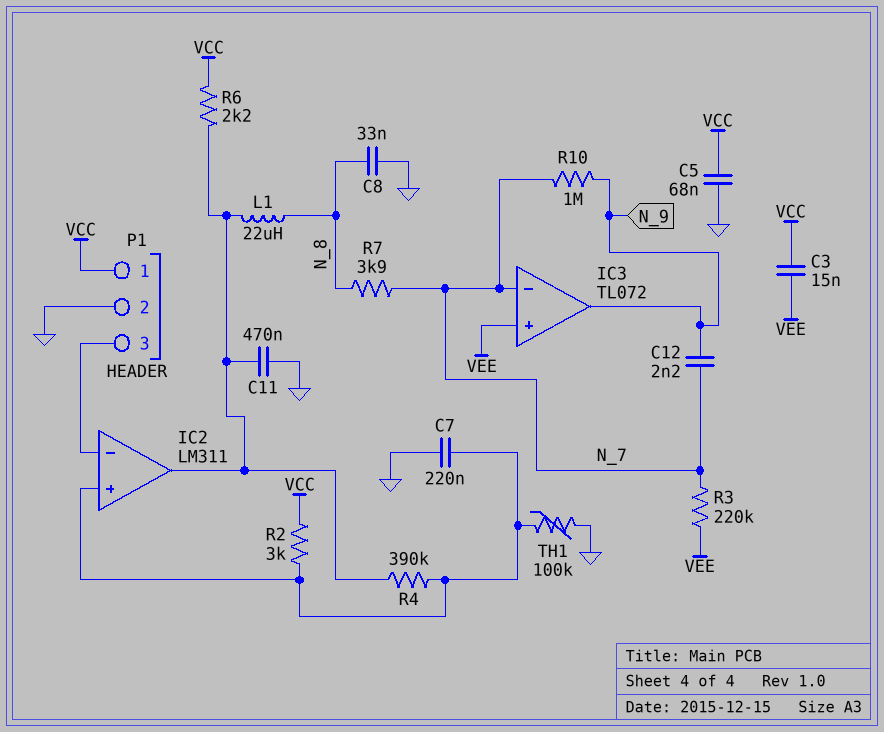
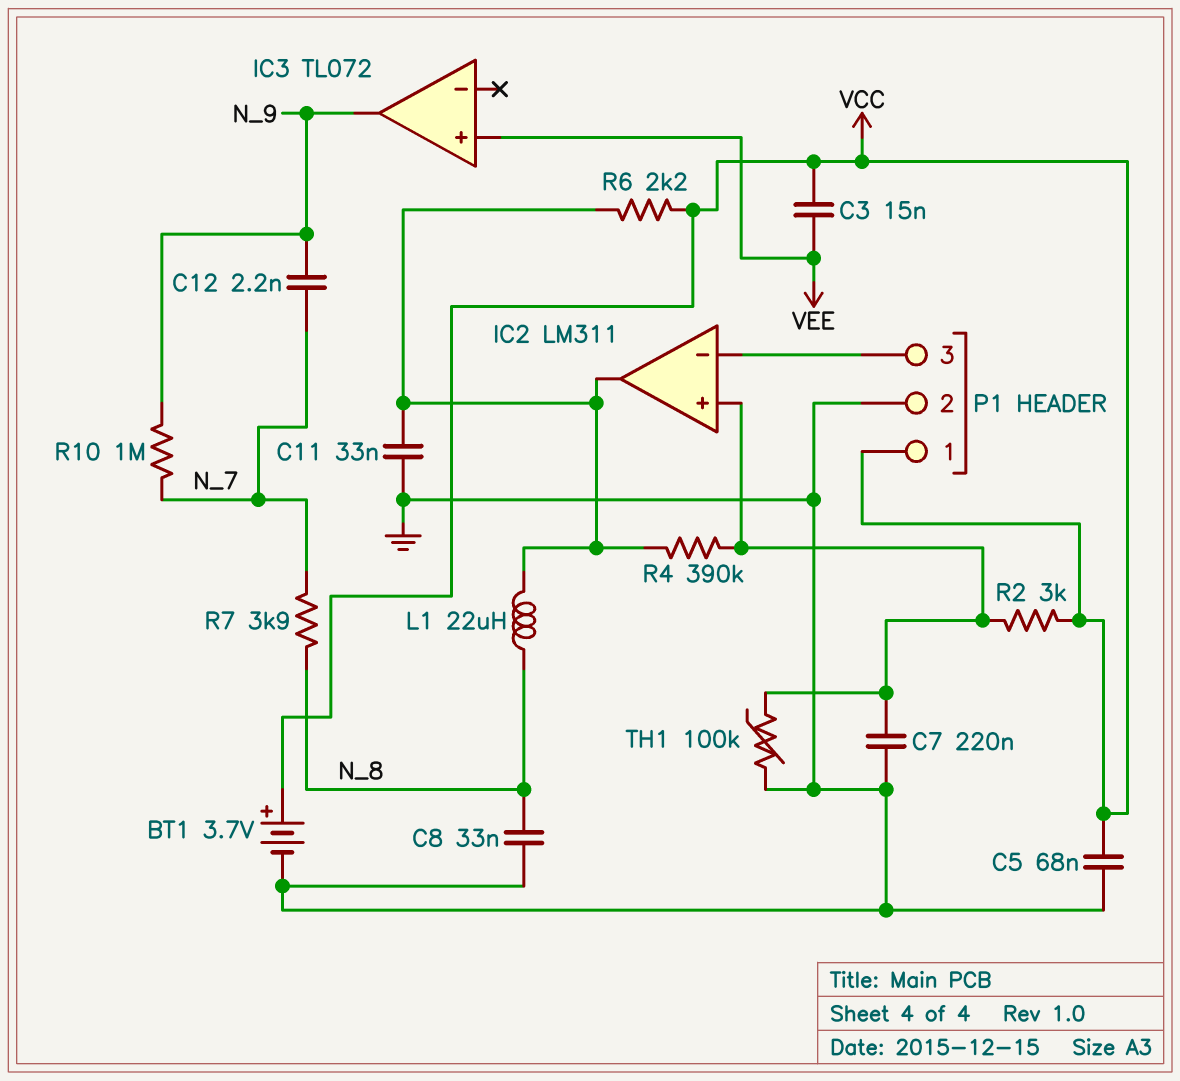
BT1: none -> 3.7V (plus VCC, minus GND)
C11: 470nF (GND, IC2/out) -> 33nF (GND, IC2/out)
IC3 pin in-: N_7 -> none
R3: 220k (N_7, VEE) -> none

